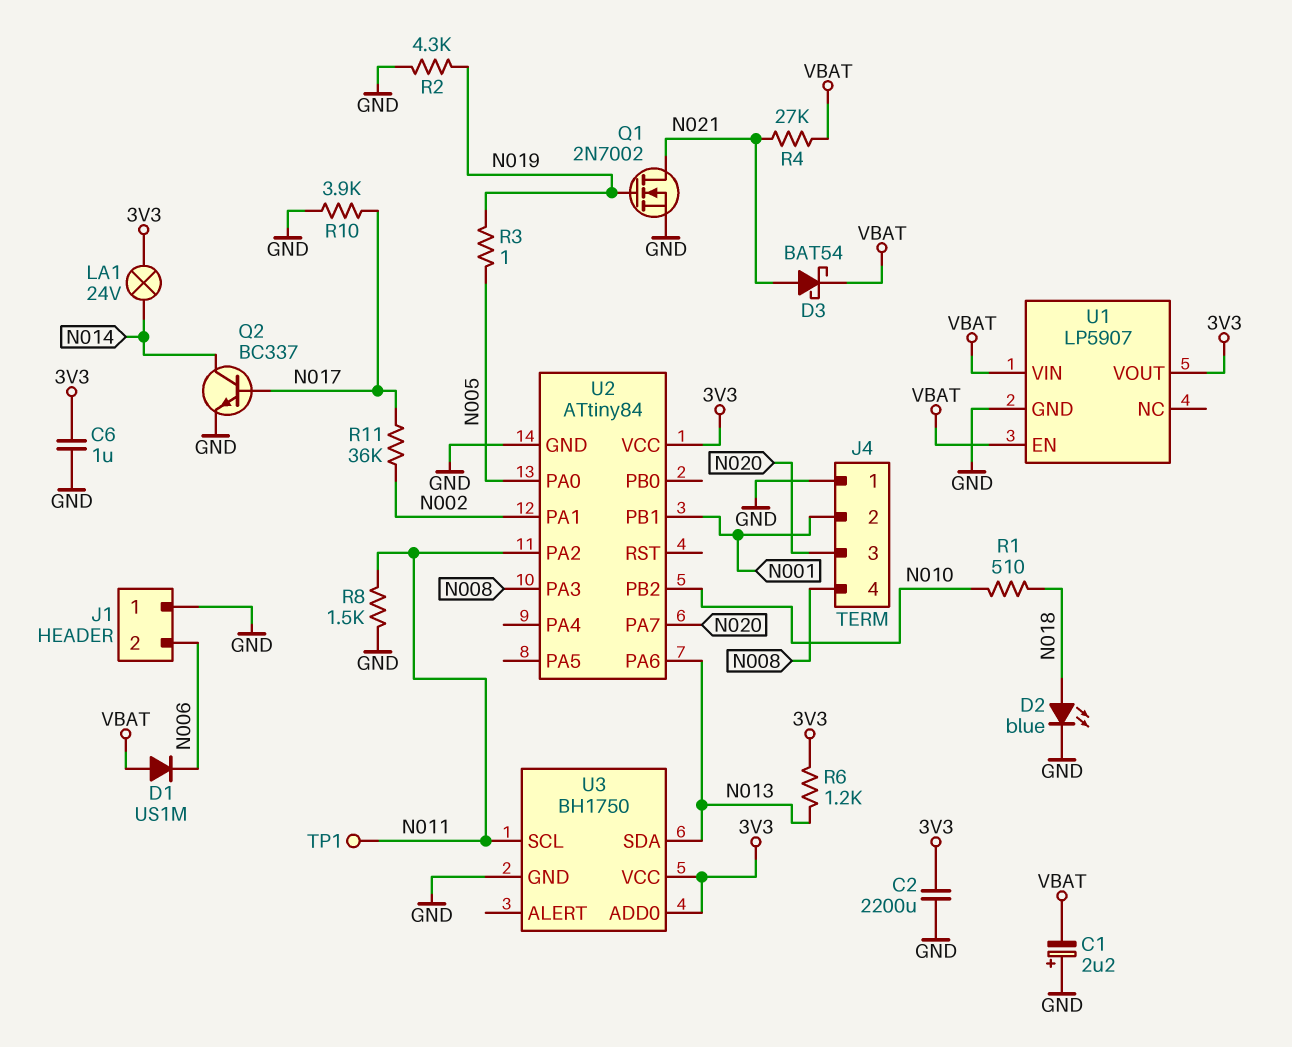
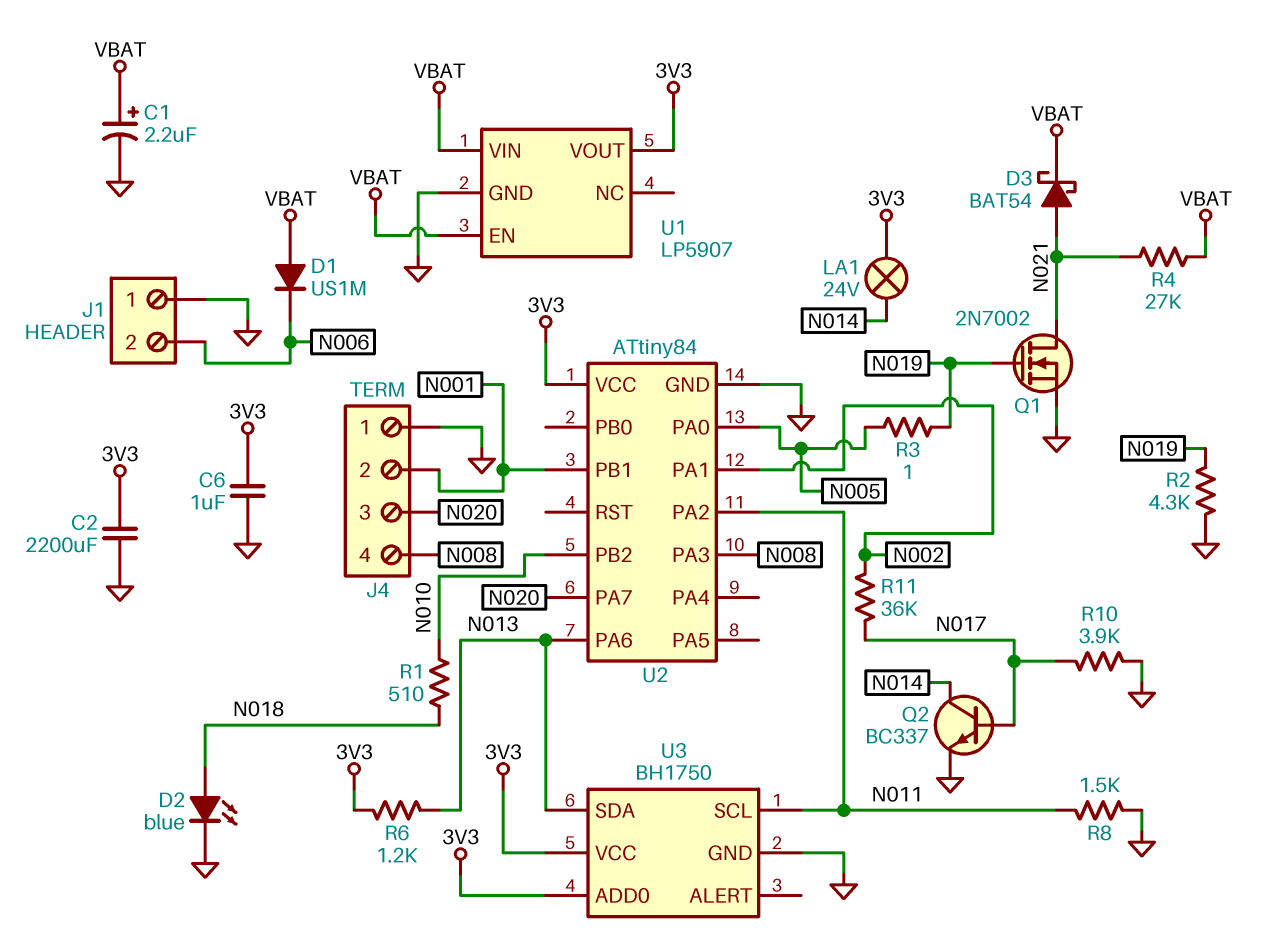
C1: 2.2uF (plus GND, minus VBAT) -> 2.2uF (plus VBAT, minus GND)
TP1: test point (N011) -> none

